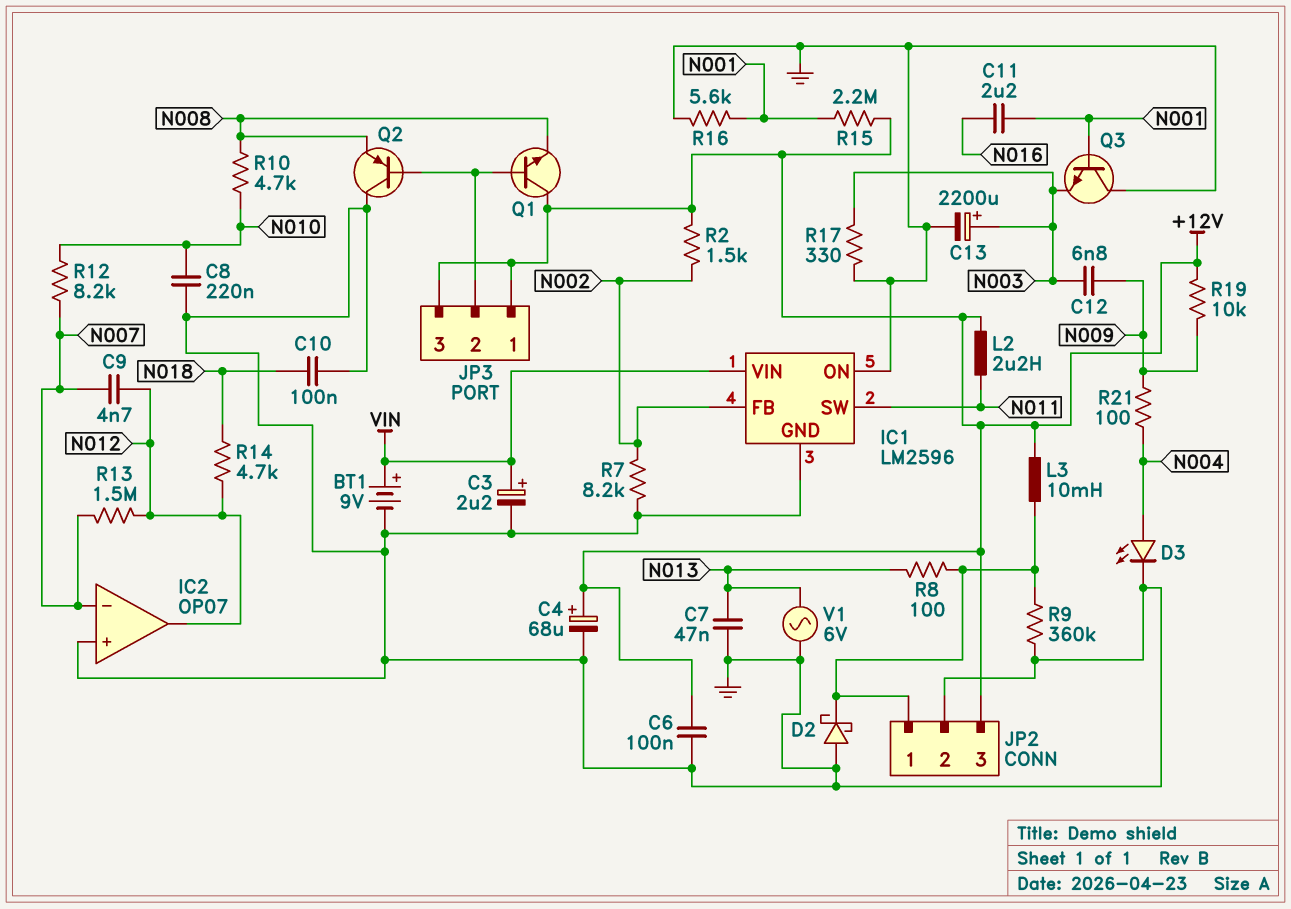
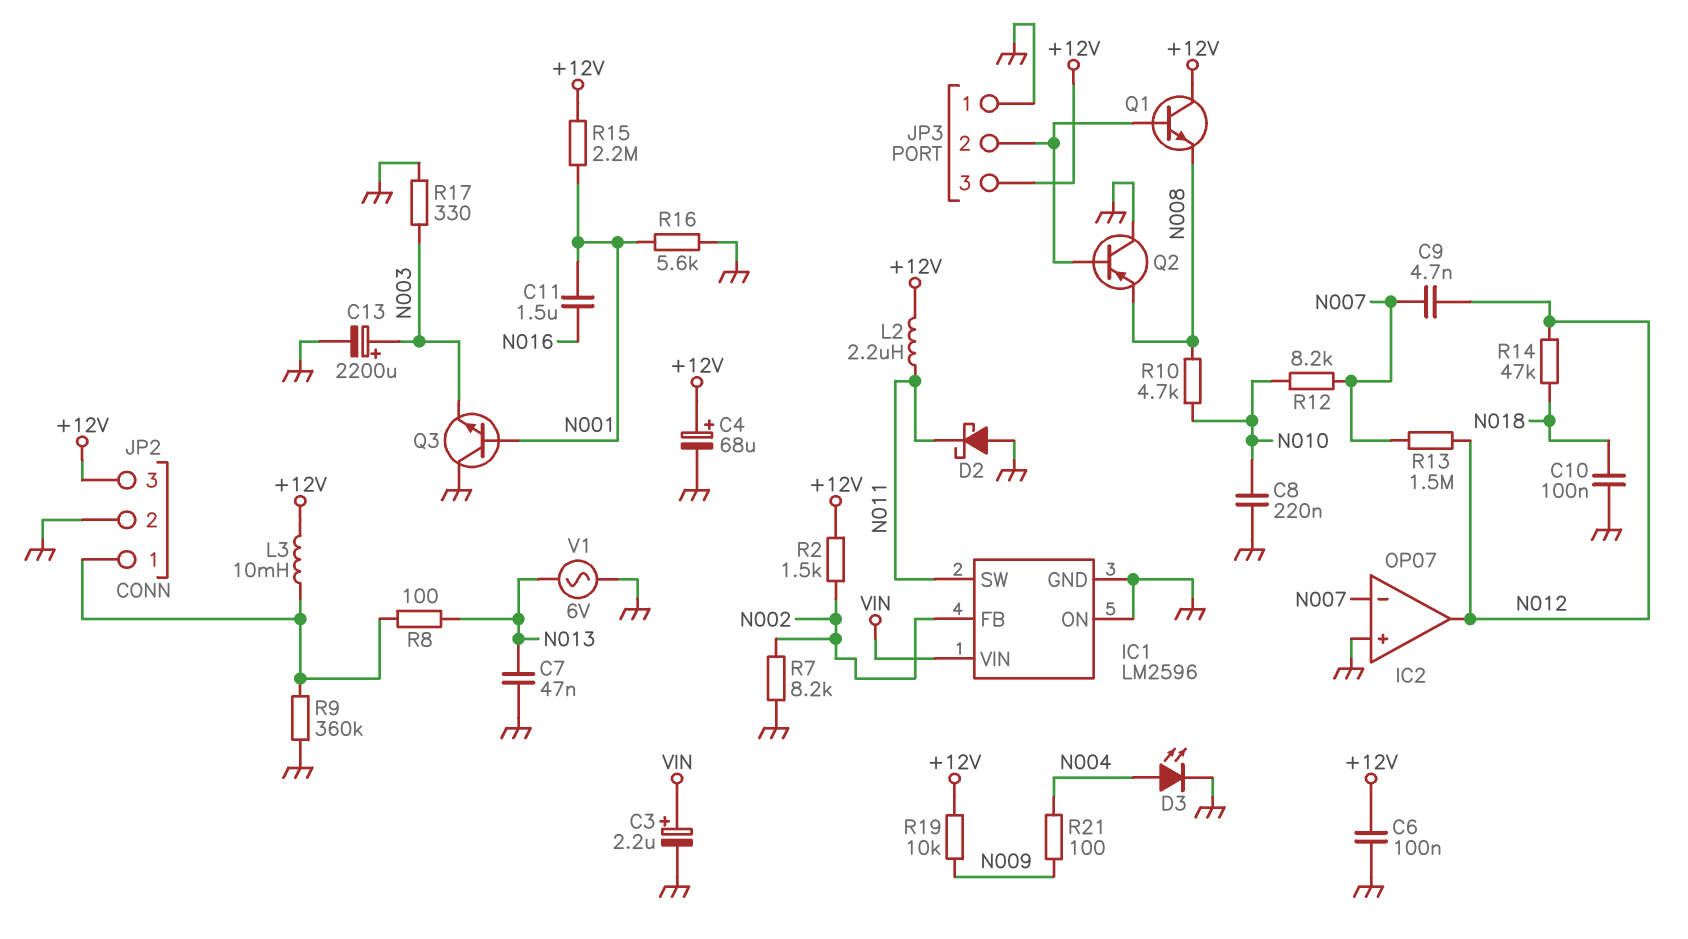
BT1: 9V (plus VIN, minus GND) -> none
C11: 2.2uF (N001, N016) -> 1.5uF (N001, N016)
C12: 6.8nF (N003, N009) -> none
D2: schottky (A GND, K JP2/1) -> schottky (A GND, K N011)
JP3 pin 1: +12V -> GND
R14: 4.7k (N012, N018) -> 47k (N012, N018)

